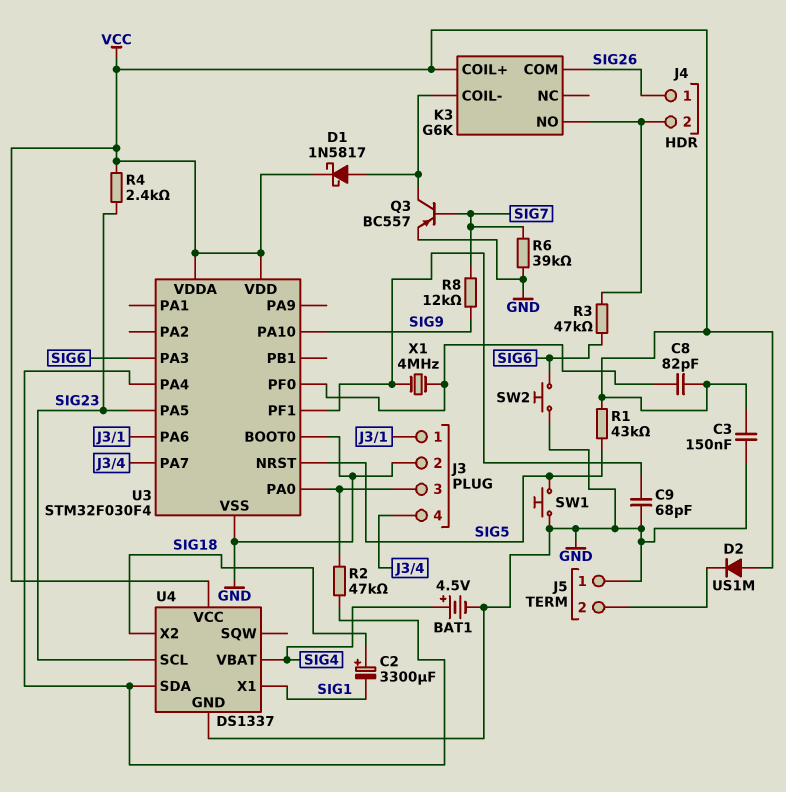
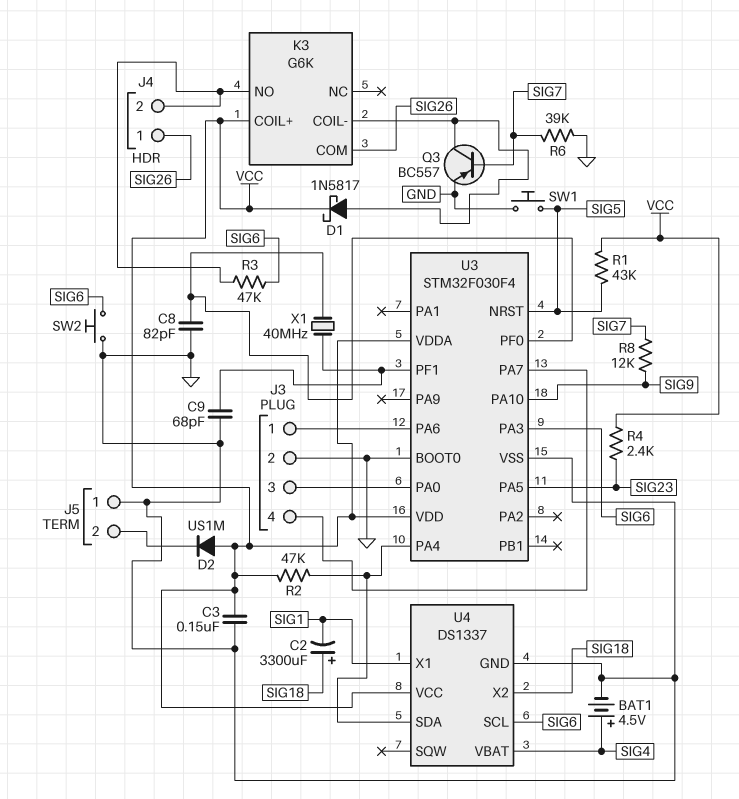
C8: 82pF (U3/PF0, VCC) -> 82pF (GND, U3/PF0)
R2: 47k (J3/3, U3/PA4) -> 47k (U3/PA4, VCC)
U4 pin SCL: SIG23 -> SIG6
X1: 4MHz (U3/PF0, U3/PF1) -> 40MHz (U3/PF0, U3/PF1)

